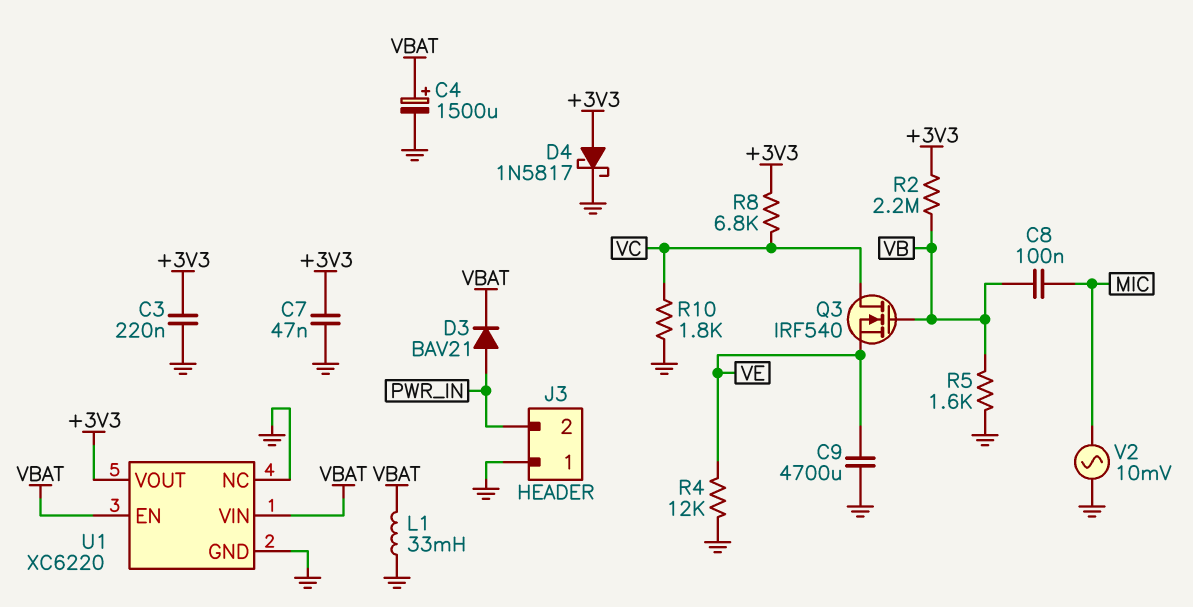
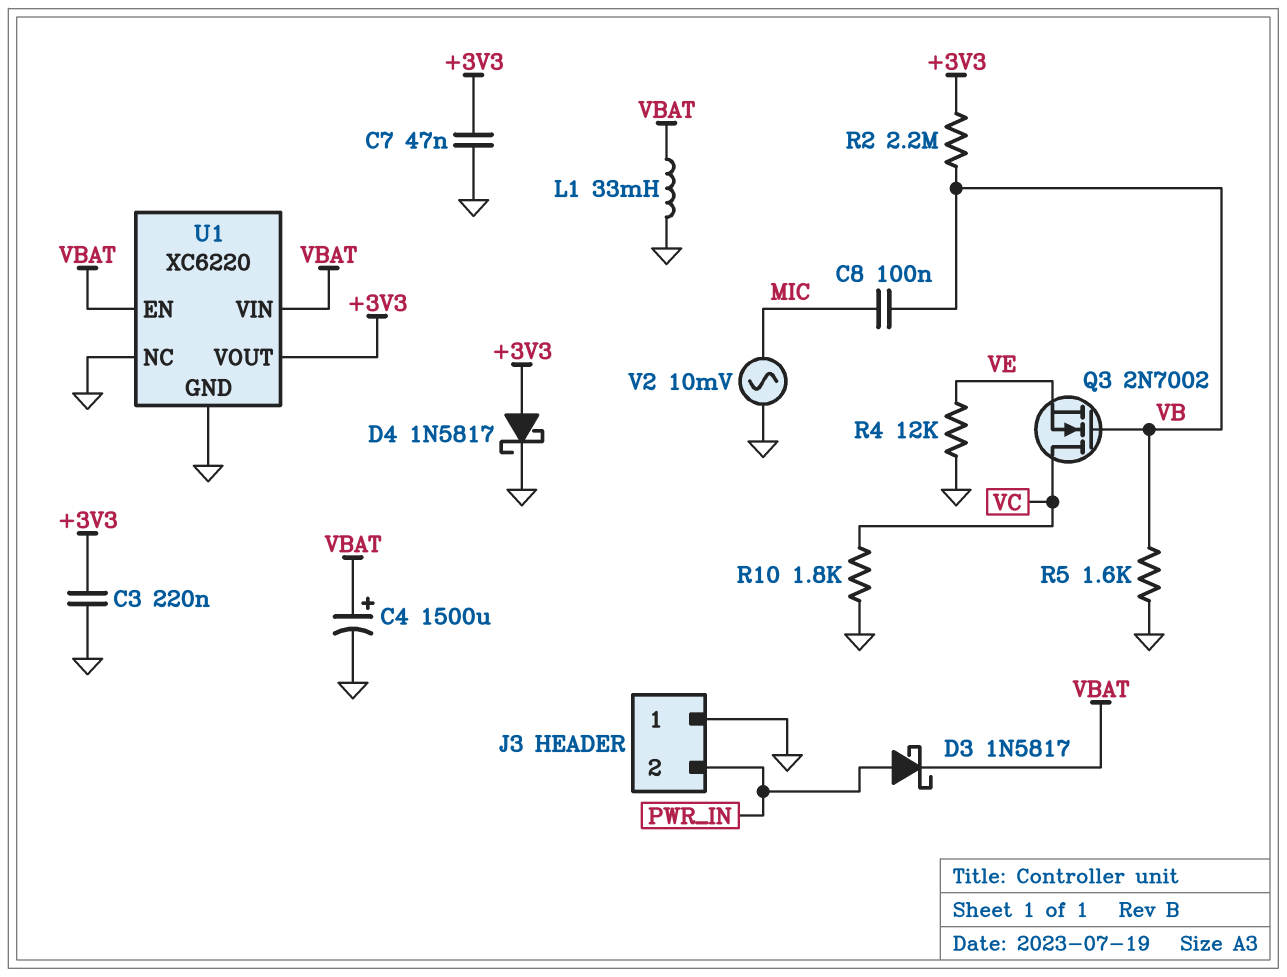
C9: 4700uF (GND, VE) -> none
D3: diode BAV21 (A PWR_IN, K VBAT) -> schottky 1N5817 (A PWR_IN, K VBAT)
Q3: NMOS IRF540 (G VB, D VC, S VE) -> NMOS 2N7002 (G VB, D VC, S VE)
R8: 6.8k (+3V3, VC) -> none

